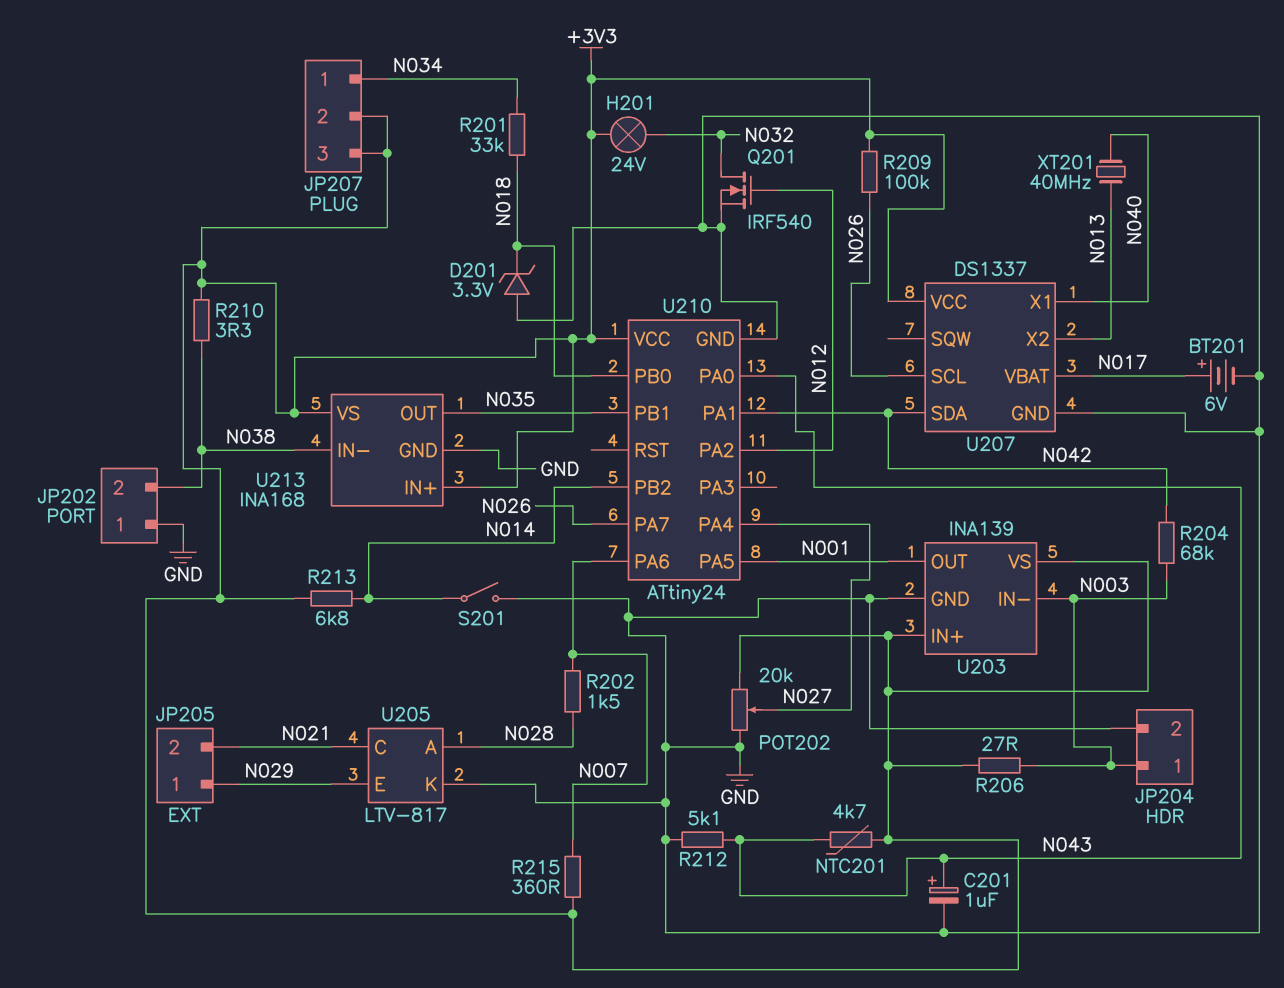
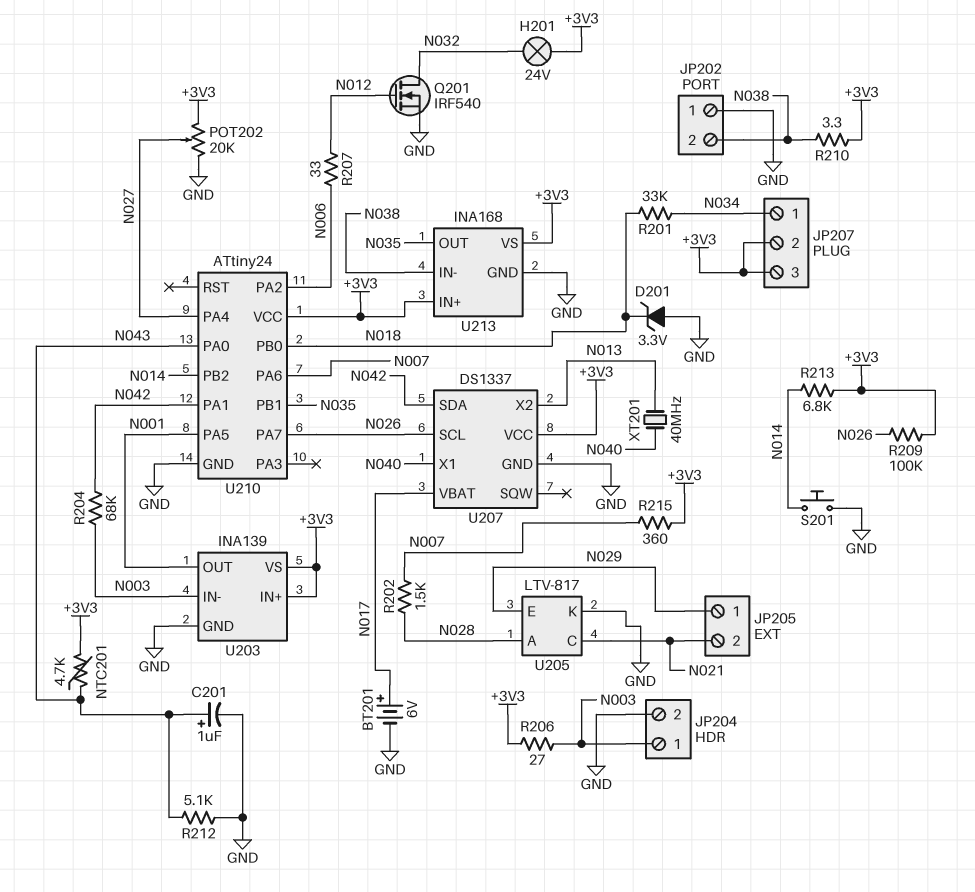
R207: none -> 33 (N006, N012)
S201: switch (GND, N014) -> button (GND, N014)
U210 pin PA2: N012 -> N006

